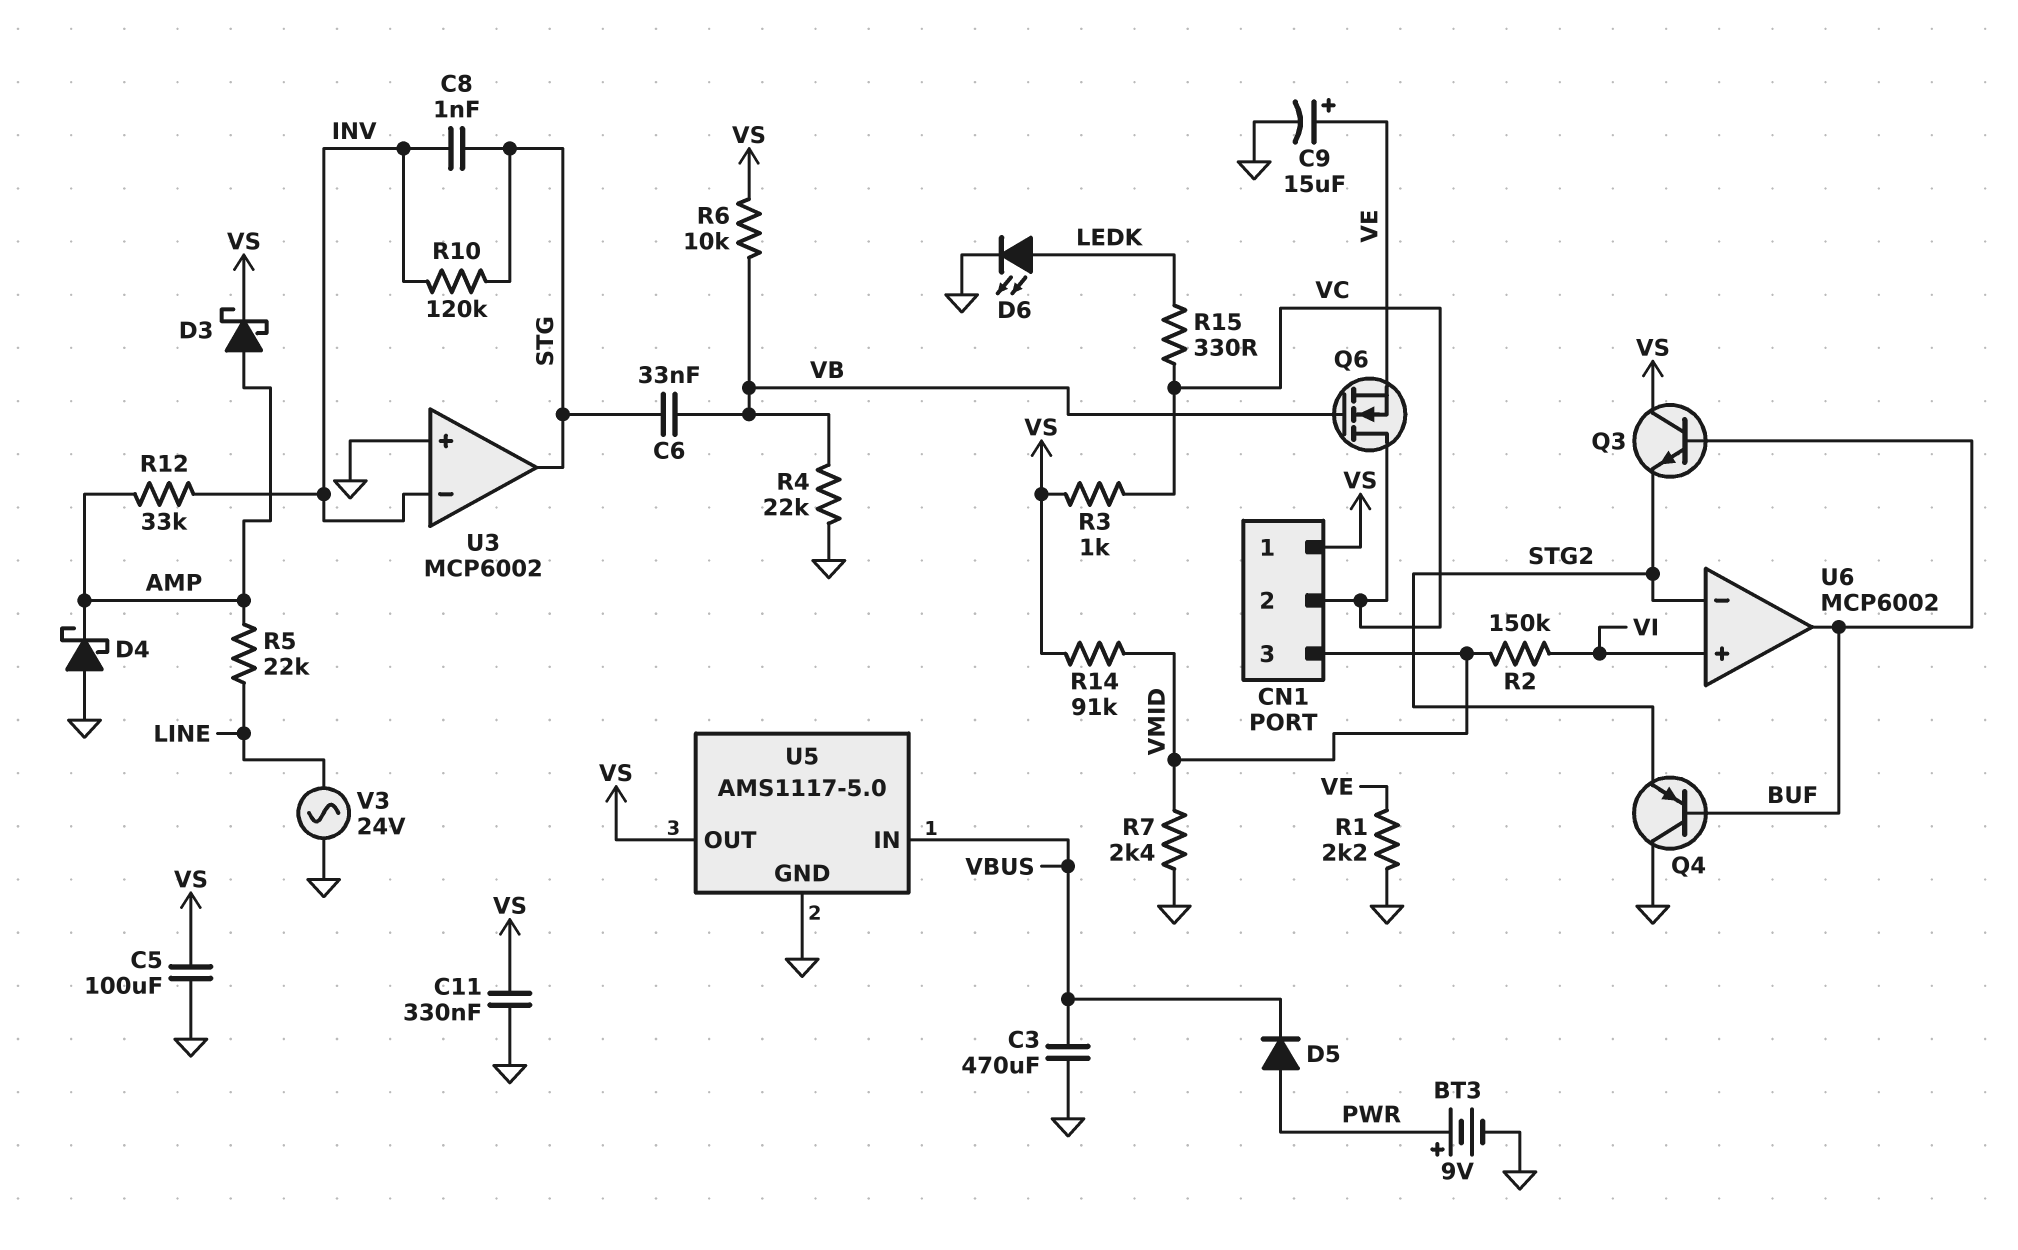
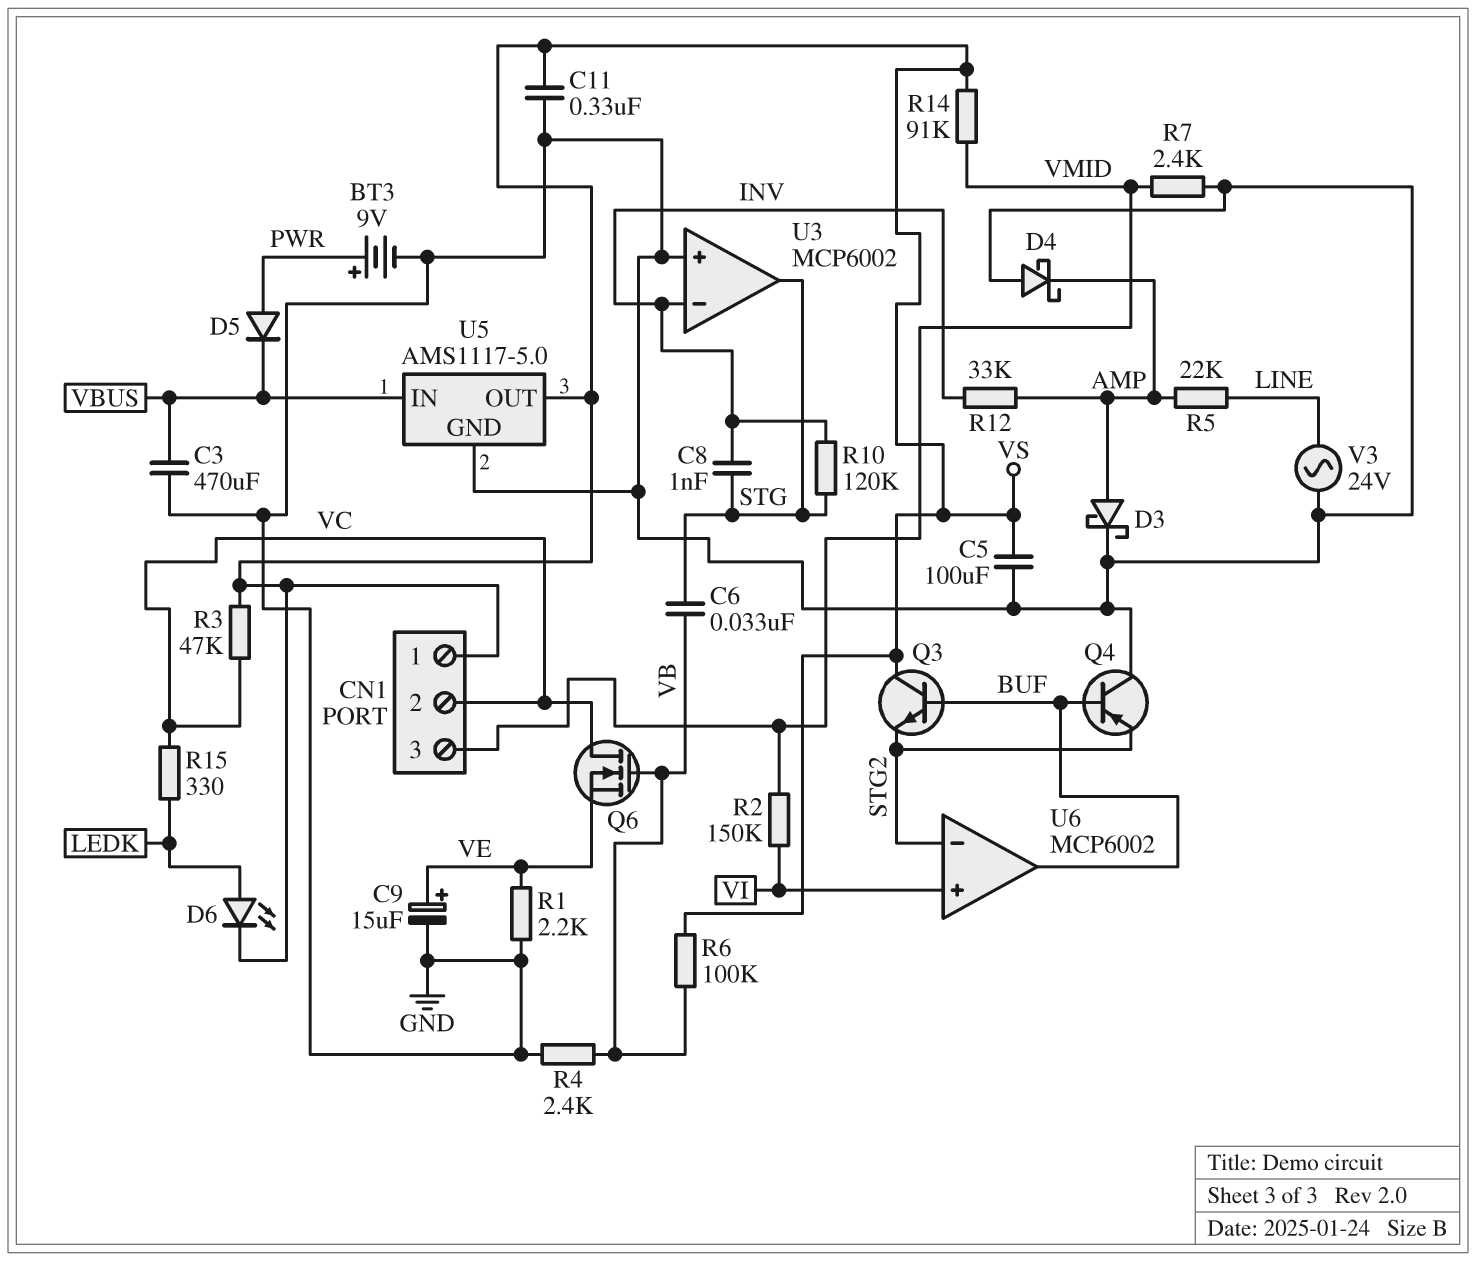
D3: schottky (A AMP, K VS) -> schottky (A AMP, K GND)
D6: LED (A LEDK, K GND) -> LED (A LEDK, K VS)
R3: 1k (VC, VS) -> 47k (VC, VS)
R4: 22k (GND, VB) -> 2.4k (GND, VB)
R6: 10k (VB, VS) -> 100k (VB, VS)

